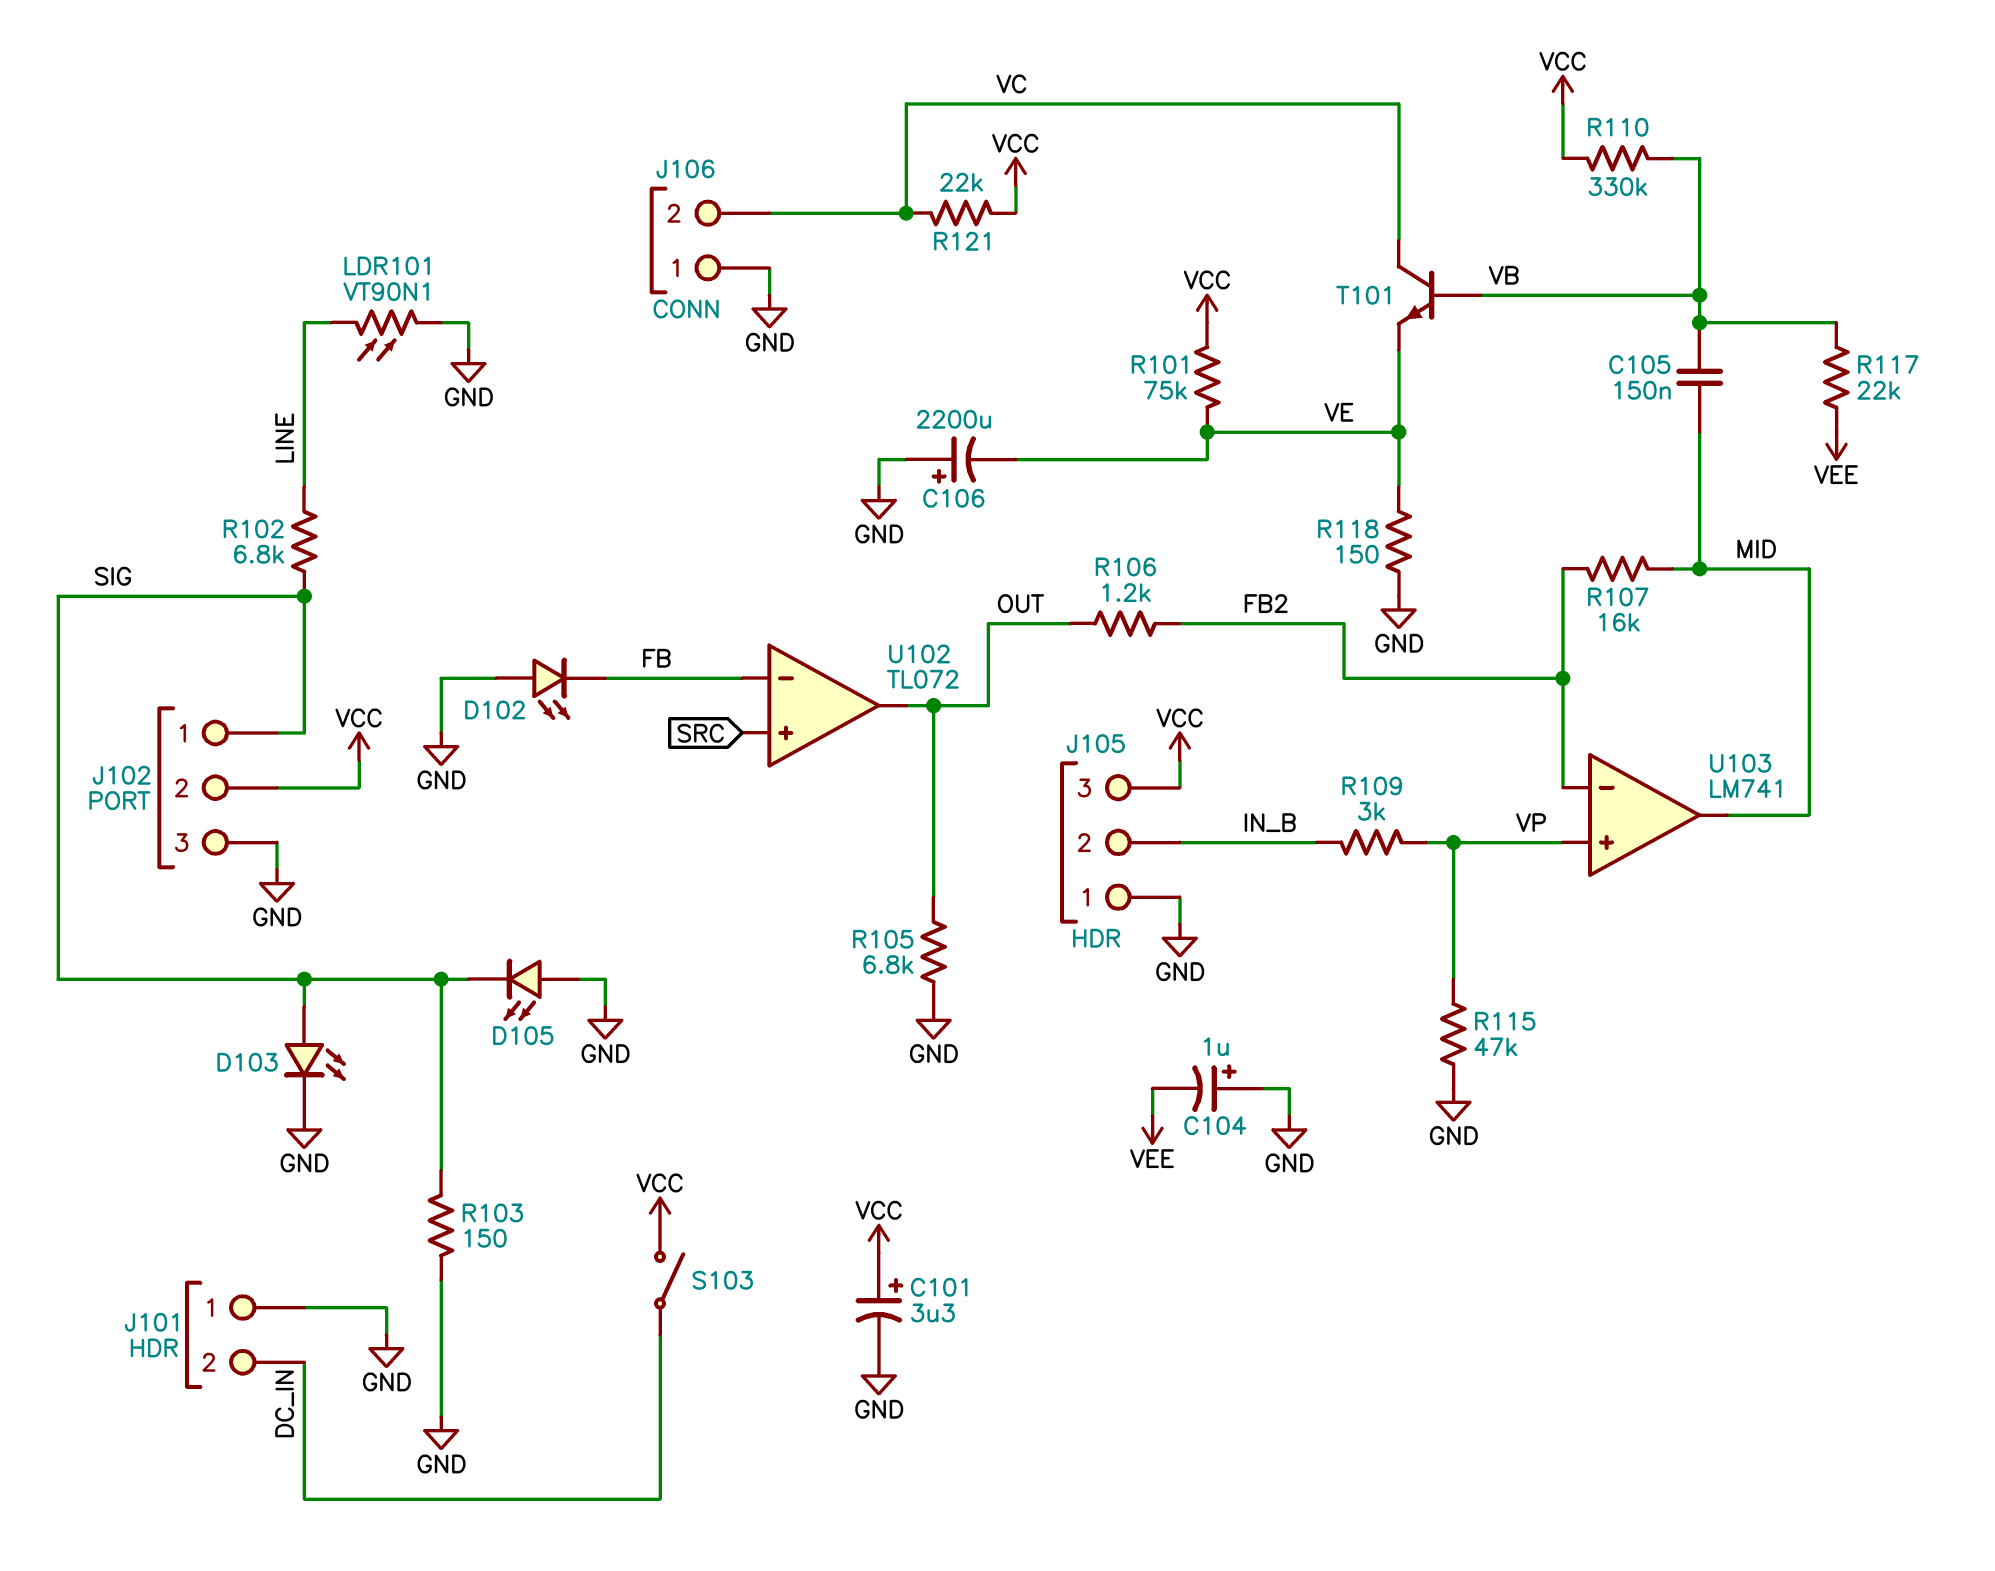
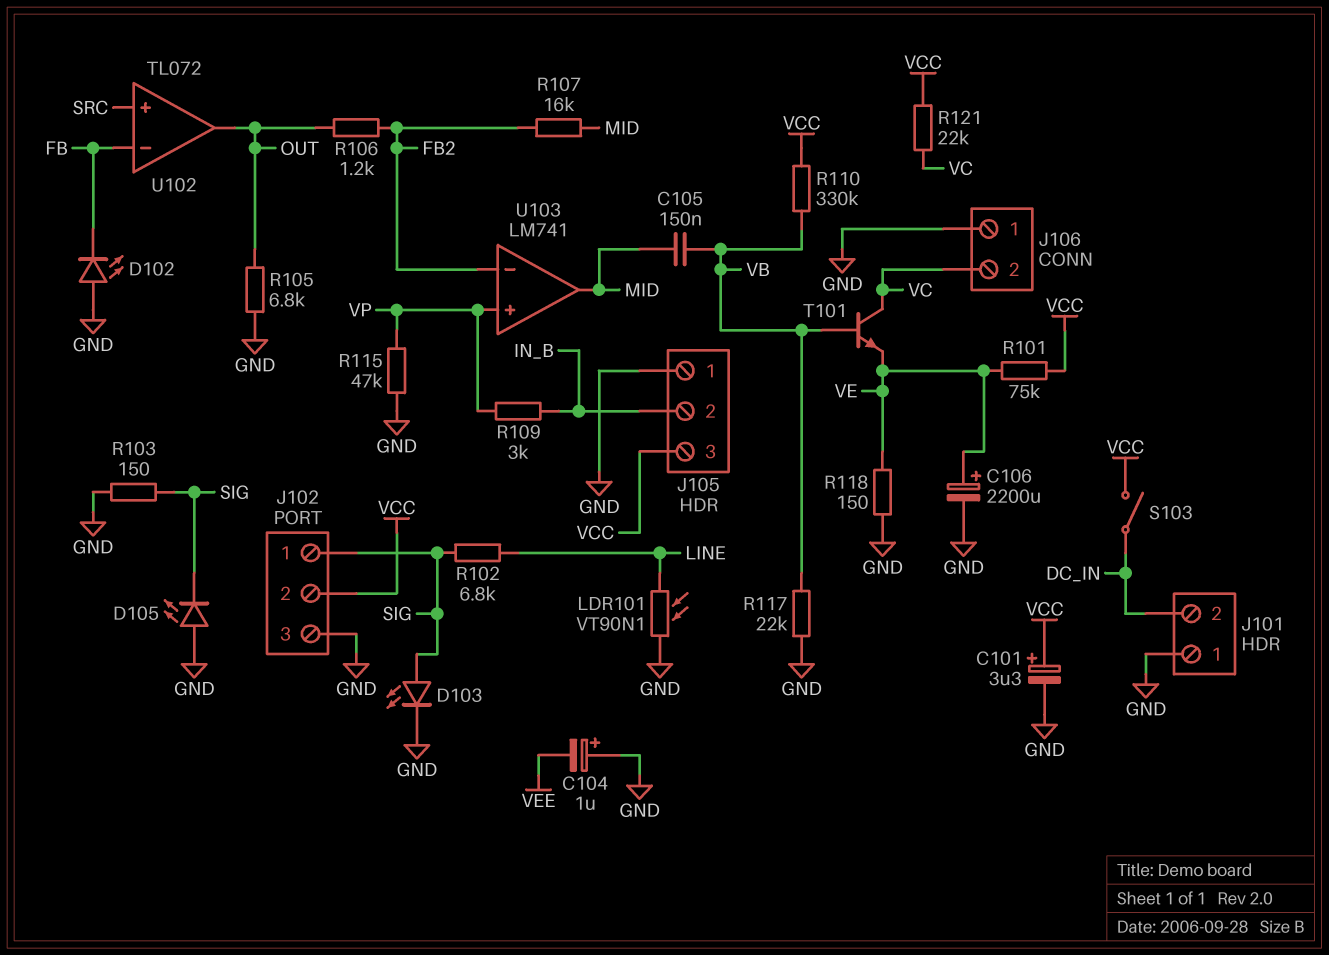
C106: 2200uF (plus GND, minus VE) -> 2200uF (plus VE, minus GND)
R117: 22k (VB, VEE) -> 22k (GND, VB)

